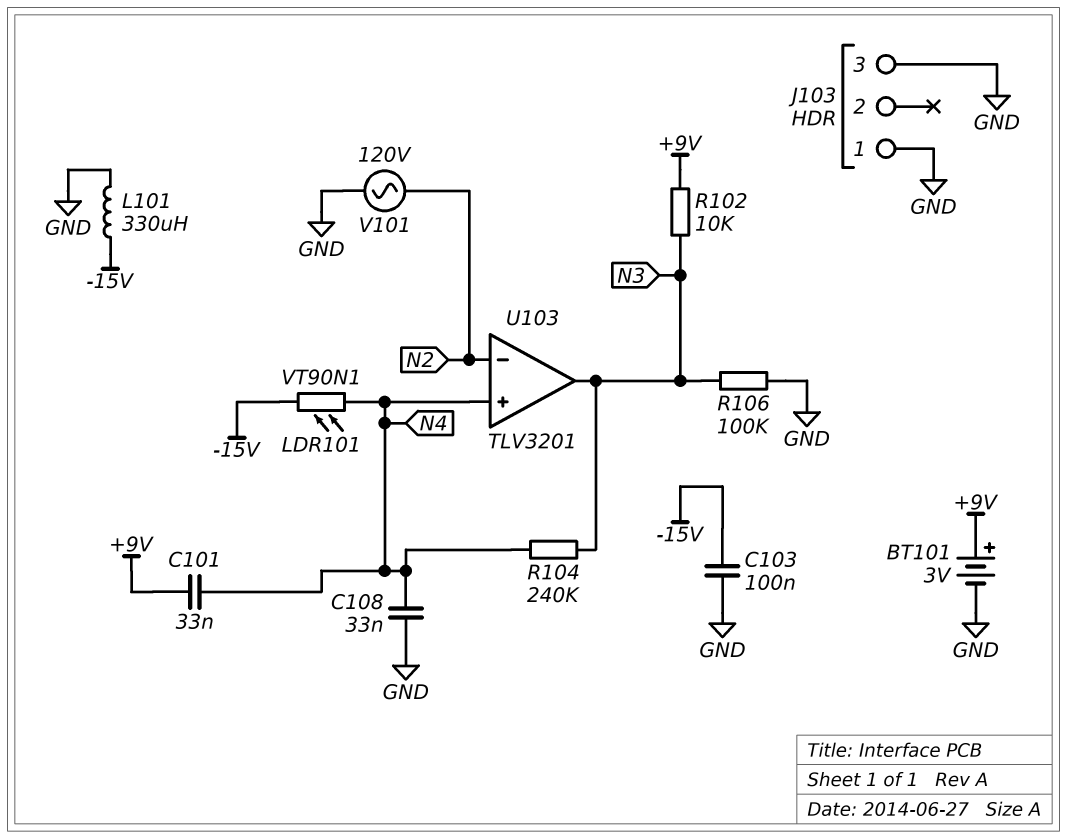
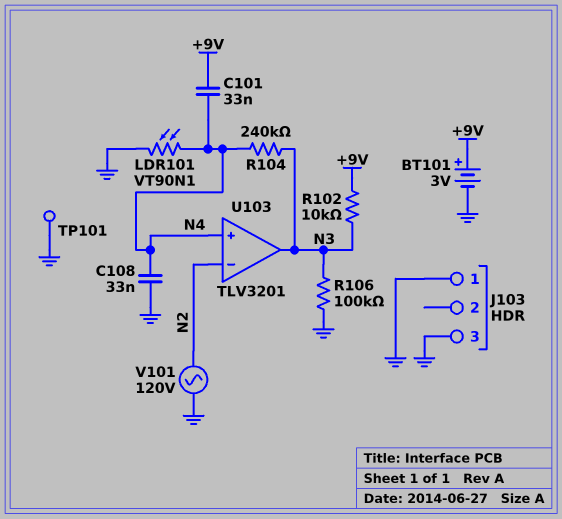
C103: 100nF (-15V, GND) -> none
L101: 330uH (-15V, GND) -> none
LDR101: VT90N1 (-15V, N4) -> VT90N1 (GND, N4)
TP101: none -> test point (GND)

